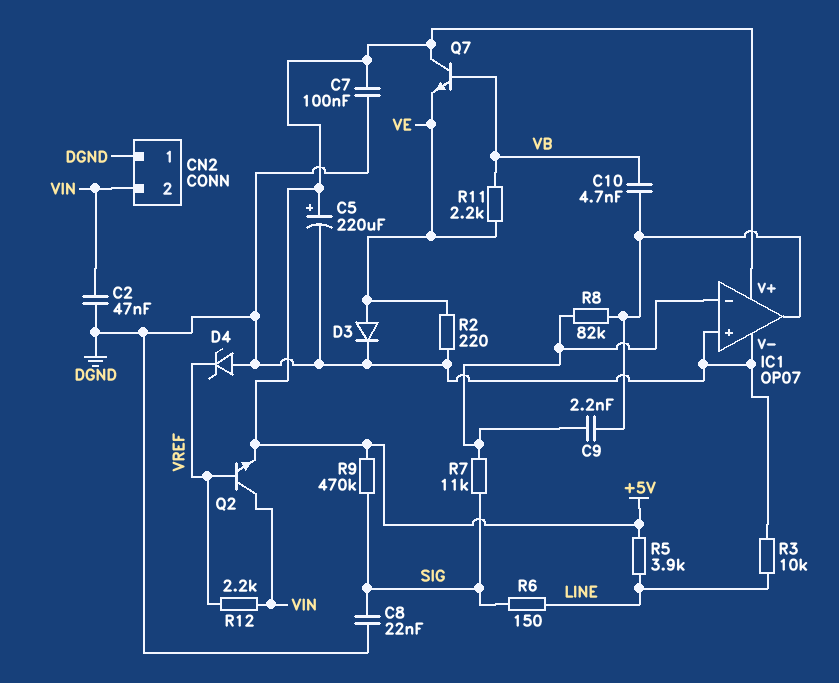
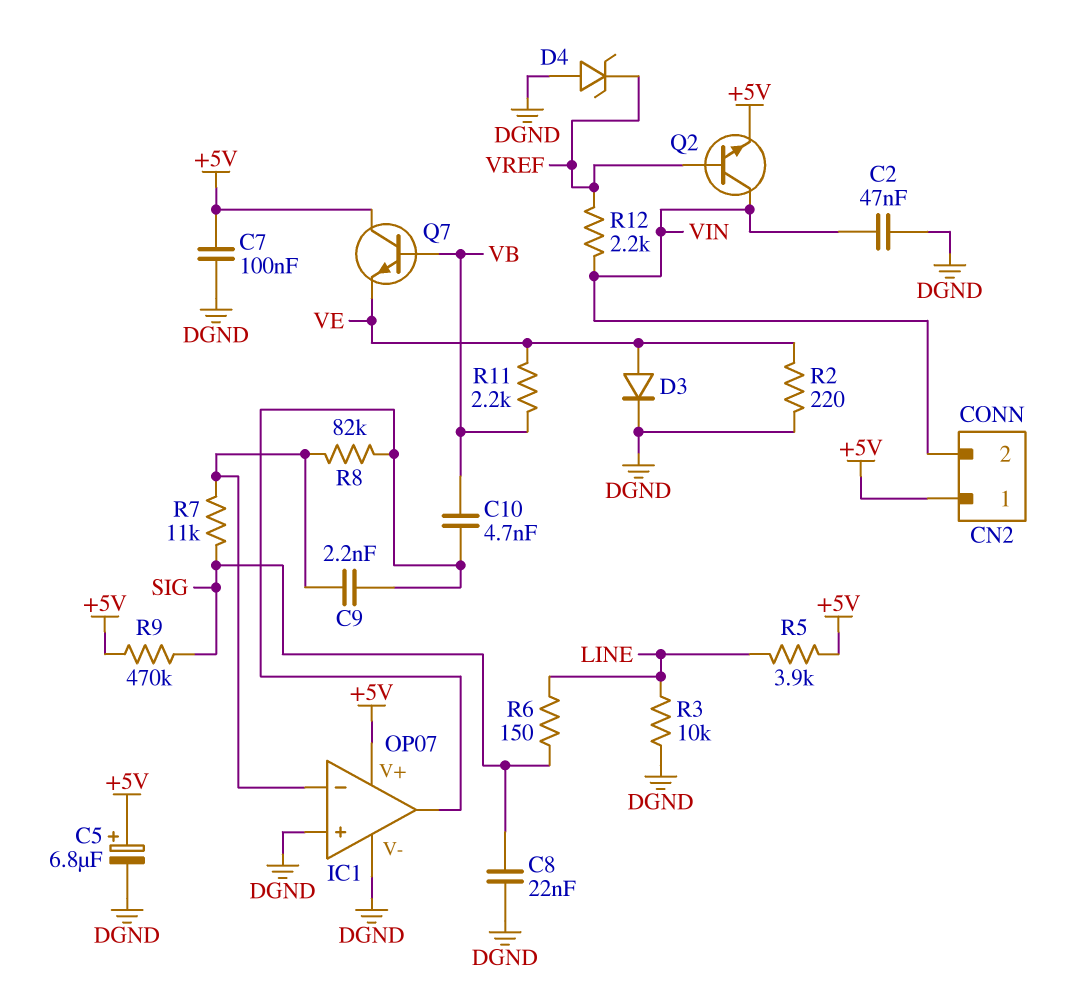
C5: 220uF (plus +5V, minus DGND) -> 6.8uF (plus +5V, minus DGND)
CN2 pin 1: DGND -> +5V

